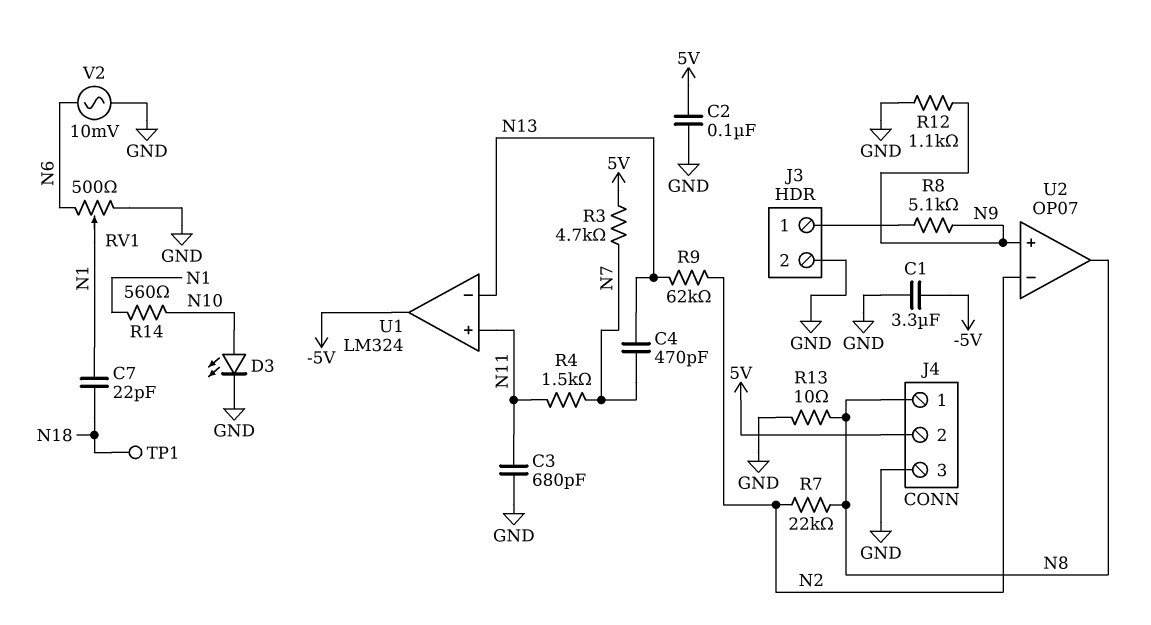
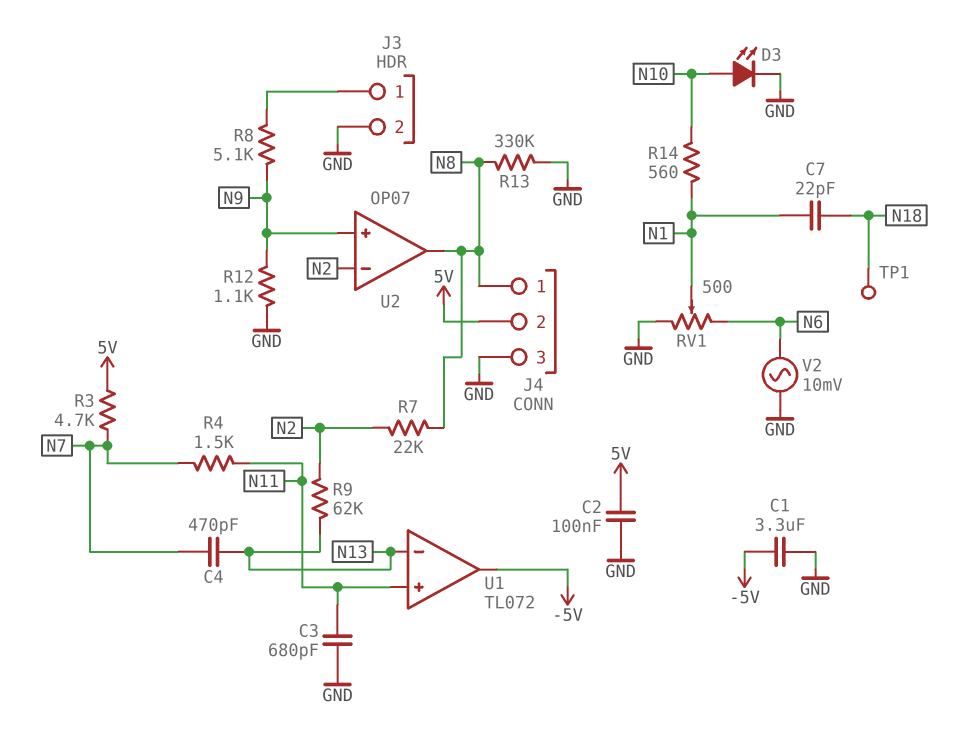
R13: 10 (GND, N8) -> 330k (GND, N8)
U1: LM324 -> TL072

